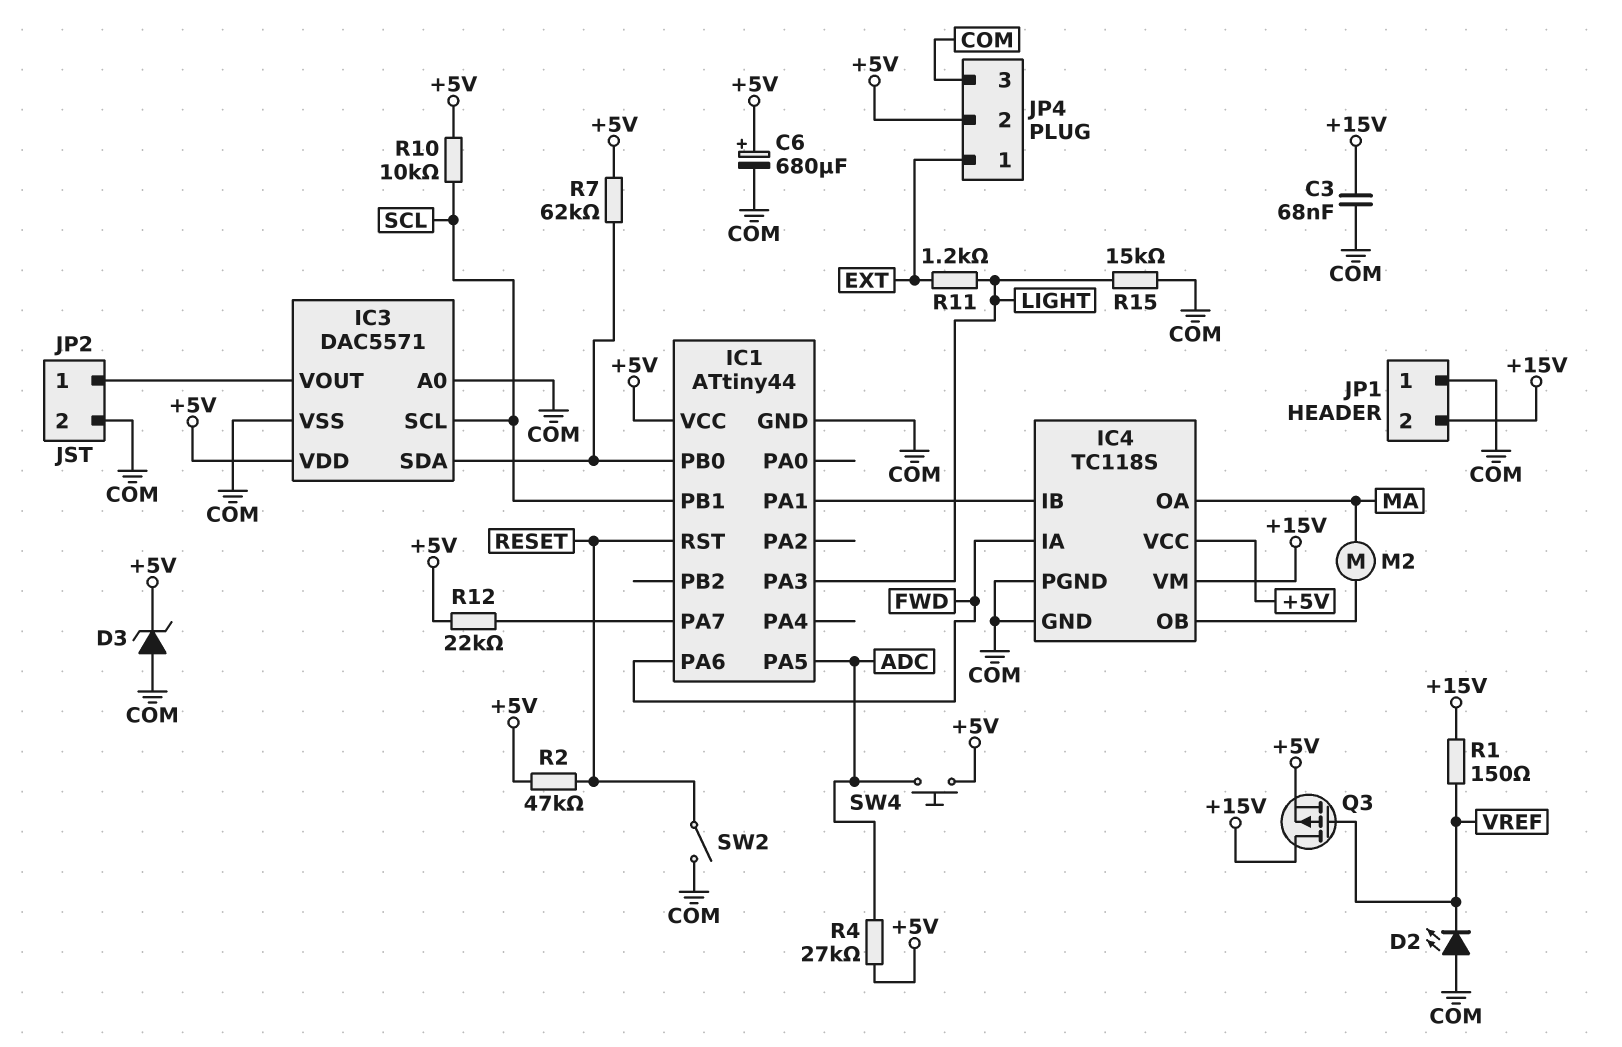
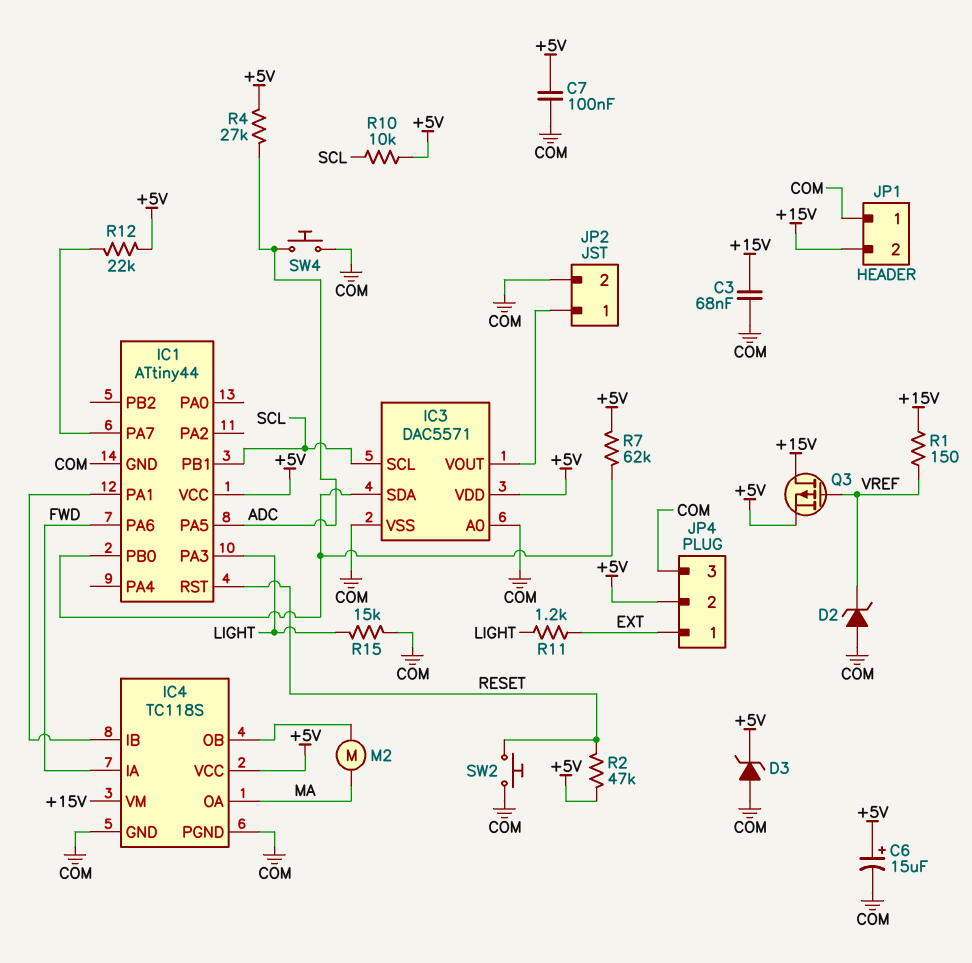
C6: 680uF (plus +5V, minus COM) -> 15uF (plus +5V, minus COM)
C7: none -> 100nF (+5V, COM)
D2: LED (A COM, K VREF) -> zener (A COM, K VREF)
SW2: switch (COM, RESET) -> button (COM, RESET)
SW4: button (+5V, ADC) -> button (ADC, COM)

